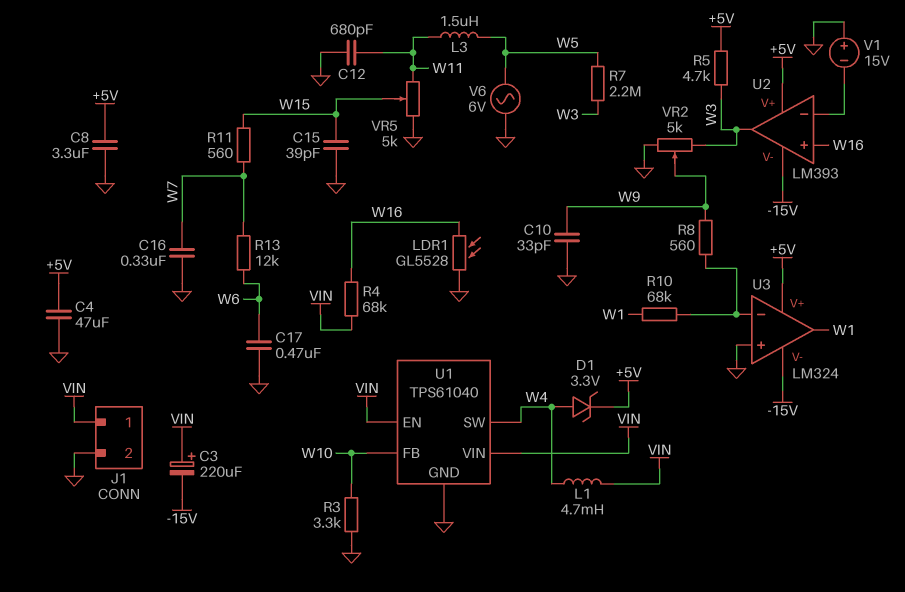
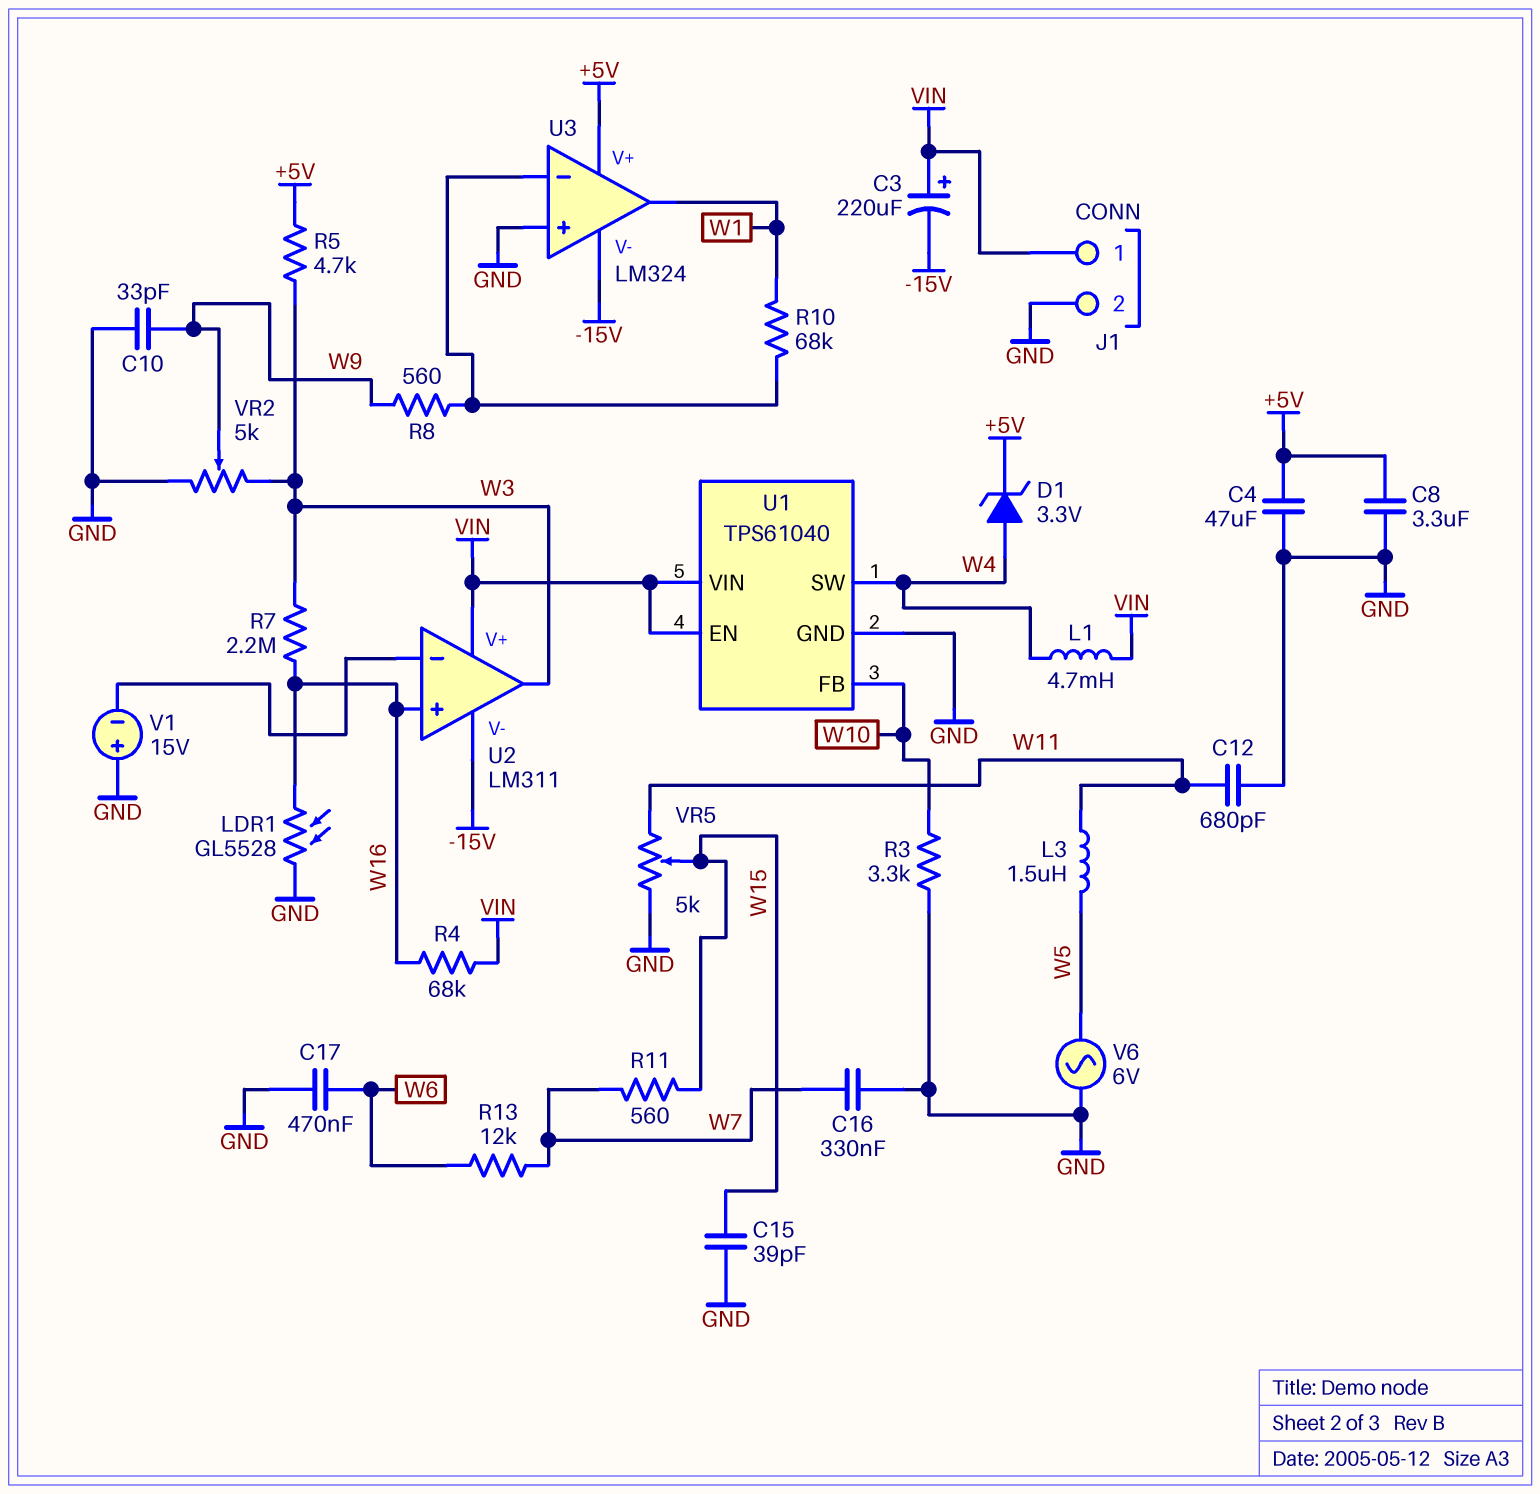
R7: 2.2M (W3, W5) -> 2.2M (W3, W16)
U2: LM393 -> LM311
U2 pin V+: +5V -> VIN

